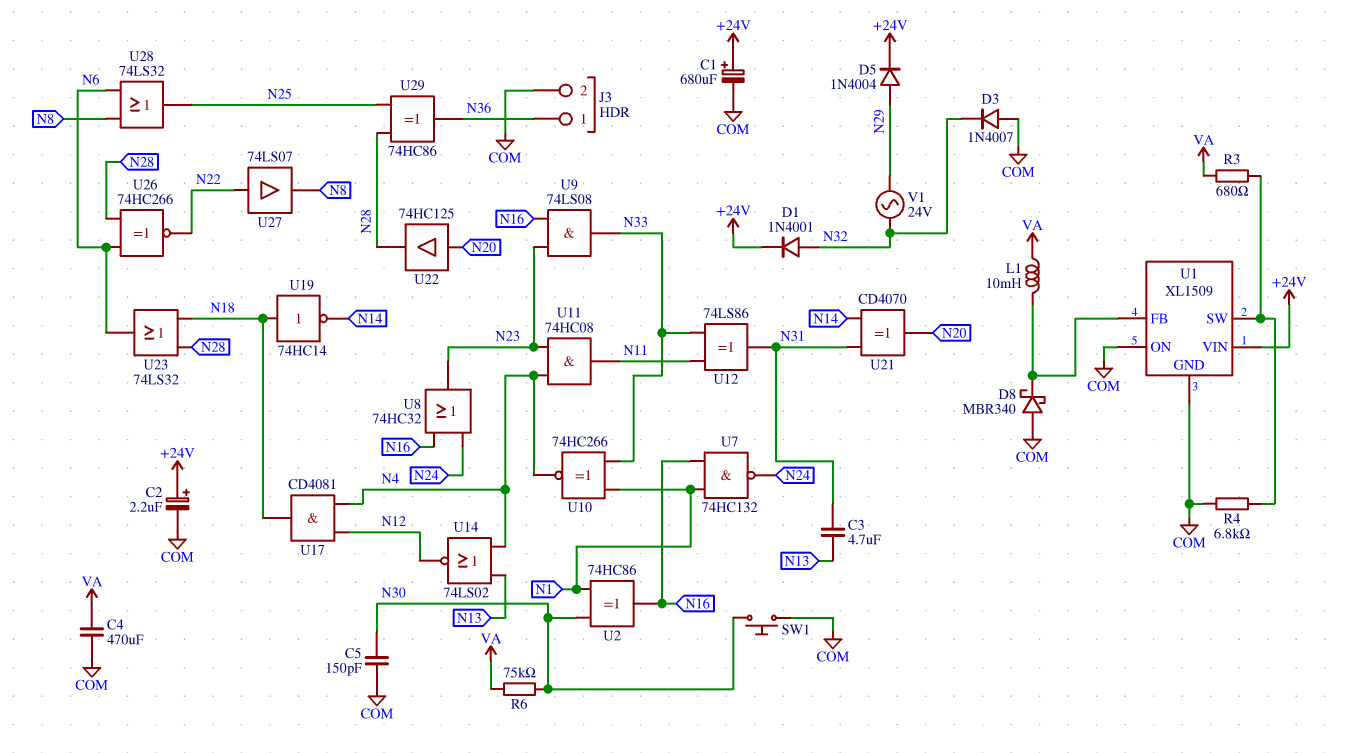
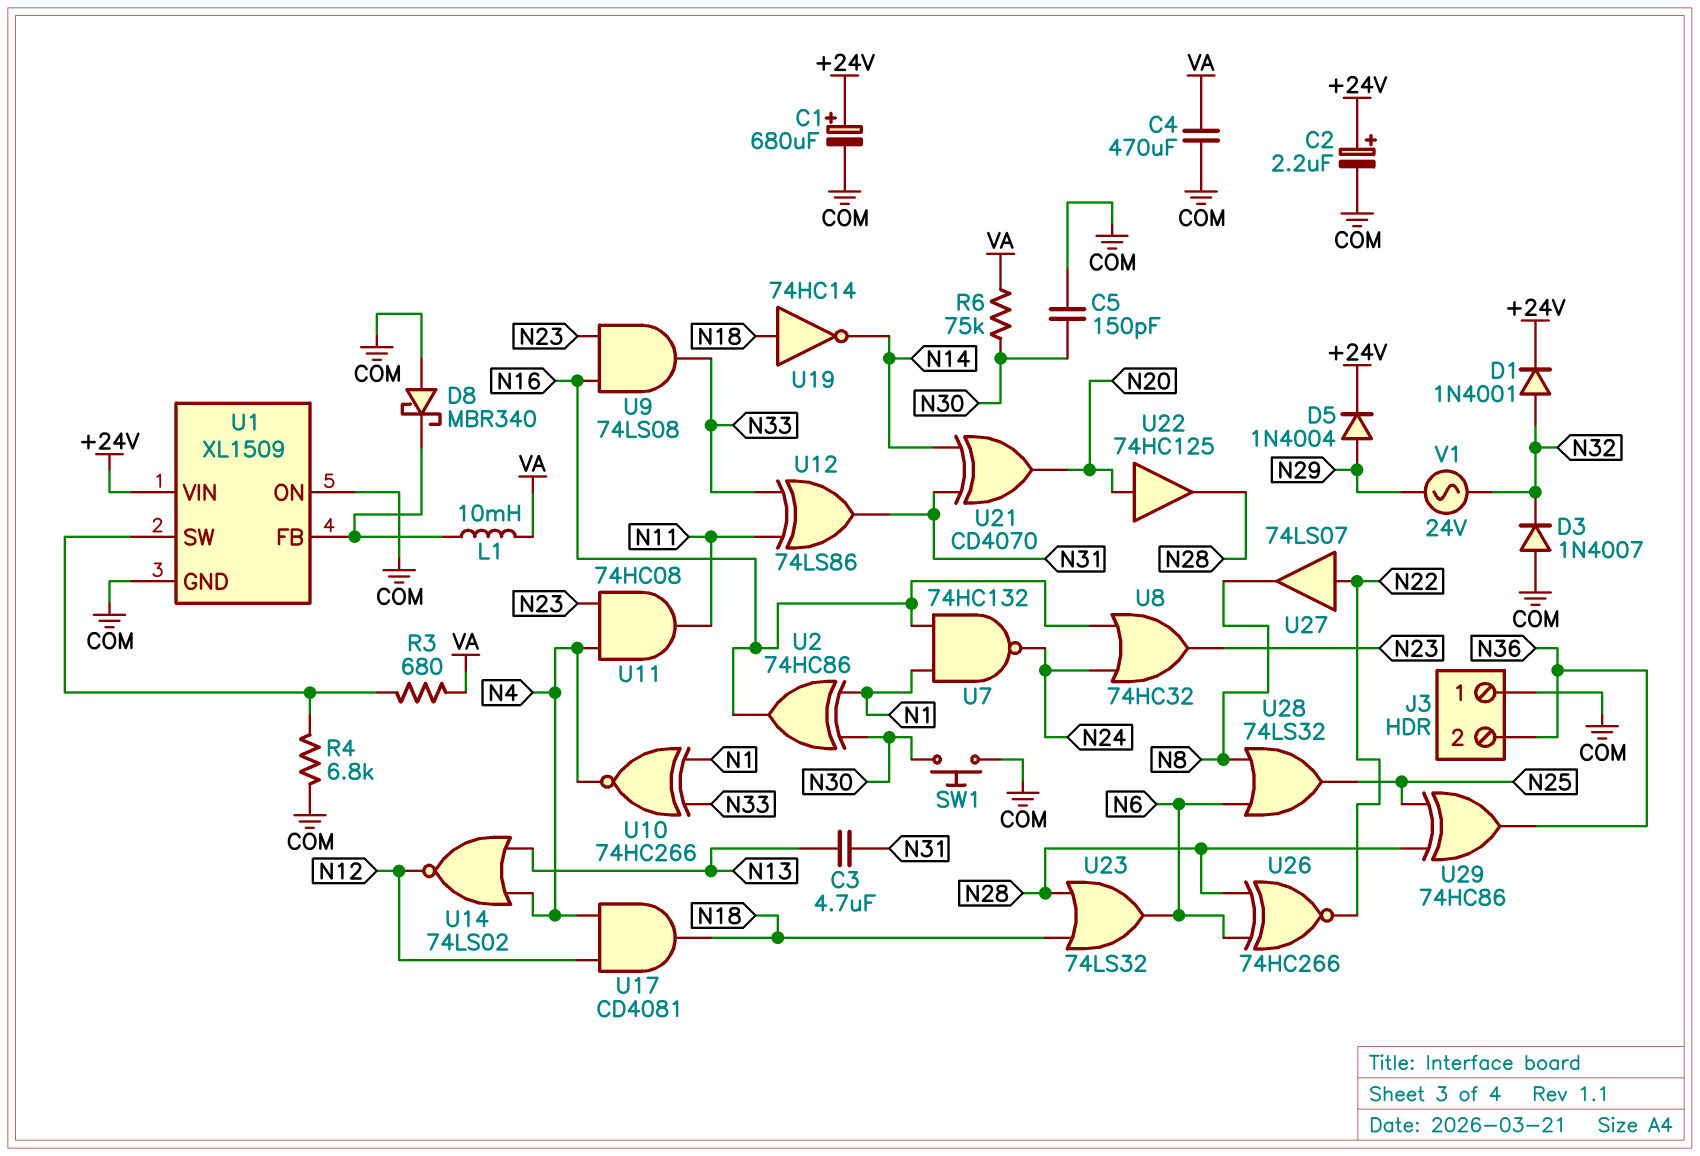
J3 pin 1: N36 -> COM
J3 pin 2: COM -> N36

